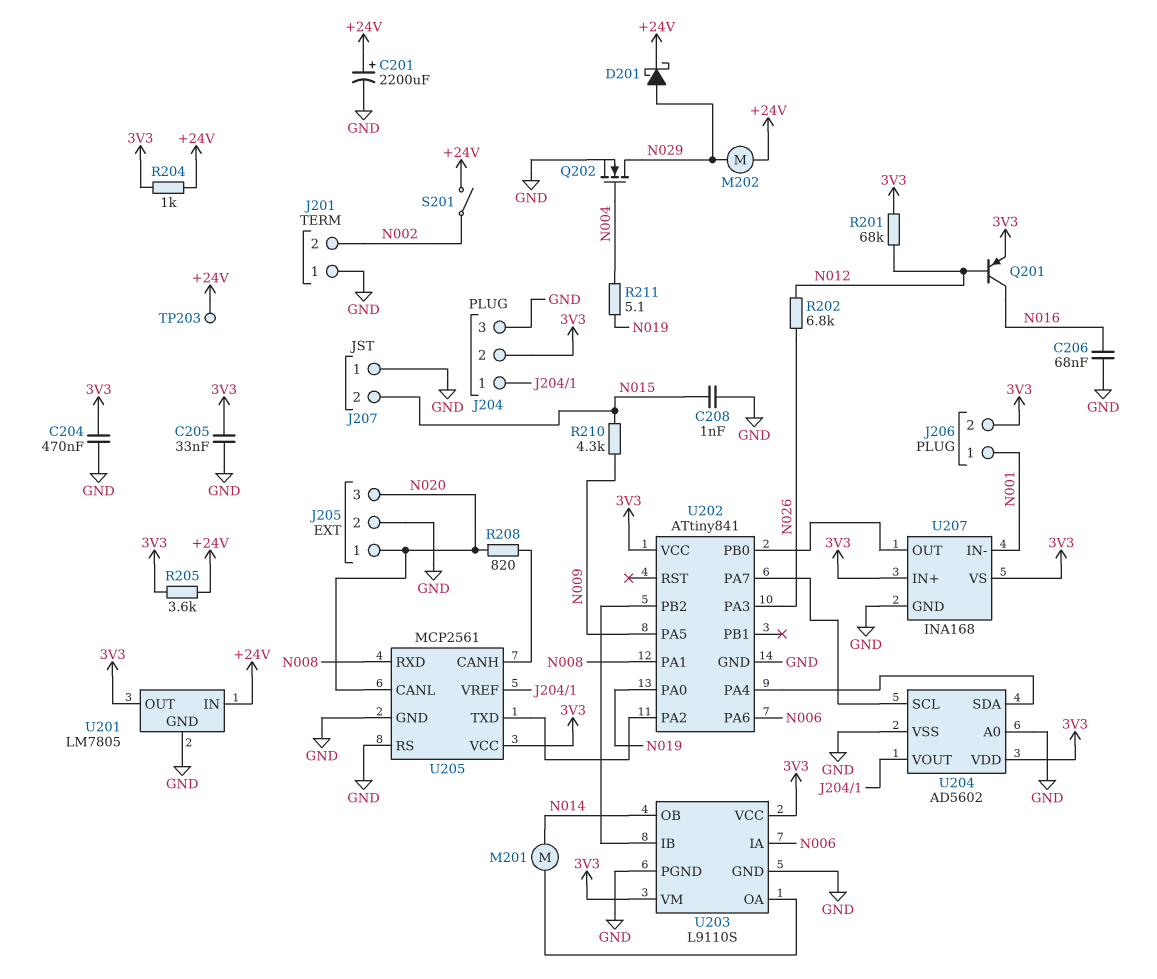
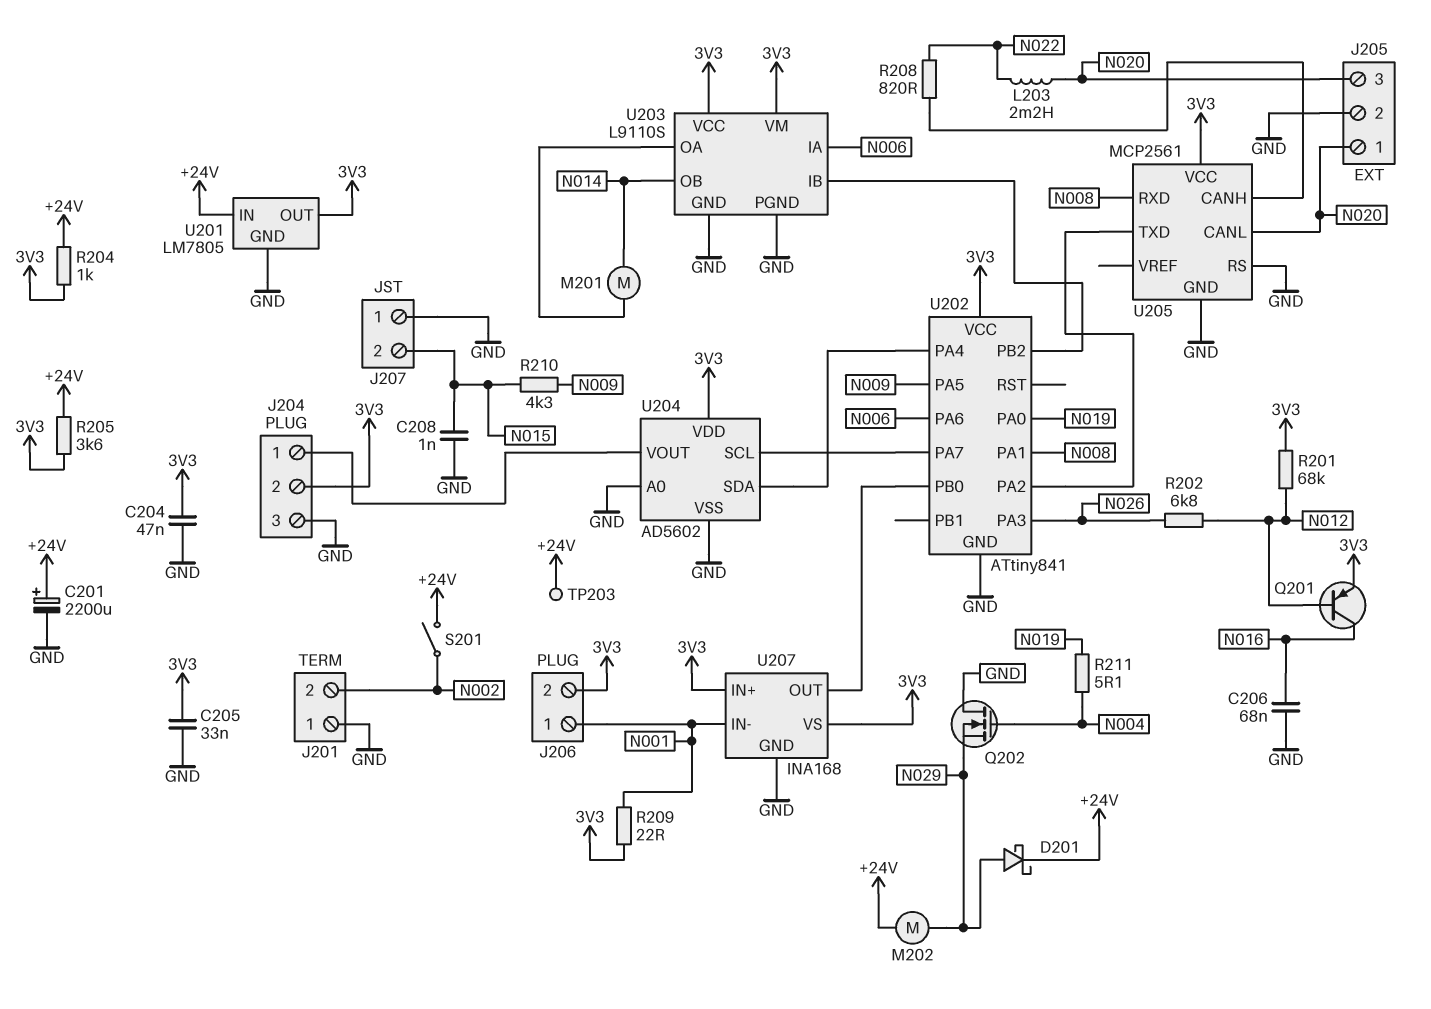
C204: 470nF (3V3, GND) -> 47nF (3V3, GND)
L203: none -> 2.2mH (N020, N022)
Q202: NMOS (G N004, D N029, S GND) -> NMOS (G N004, D GND, S N029)
R208: 820 (N020, U205/CANH) -> 820 (N022, U205/CANH)
R209: none -> 22 (3V3, N001)
U205 pin VREF: J204/1 -> none

